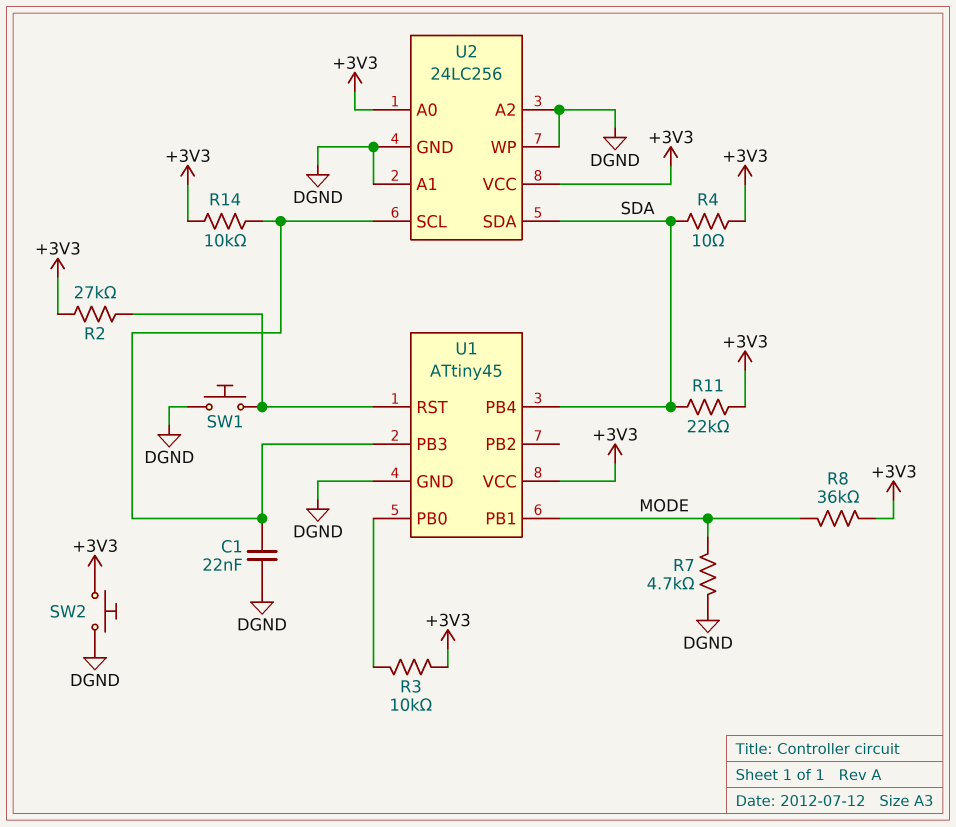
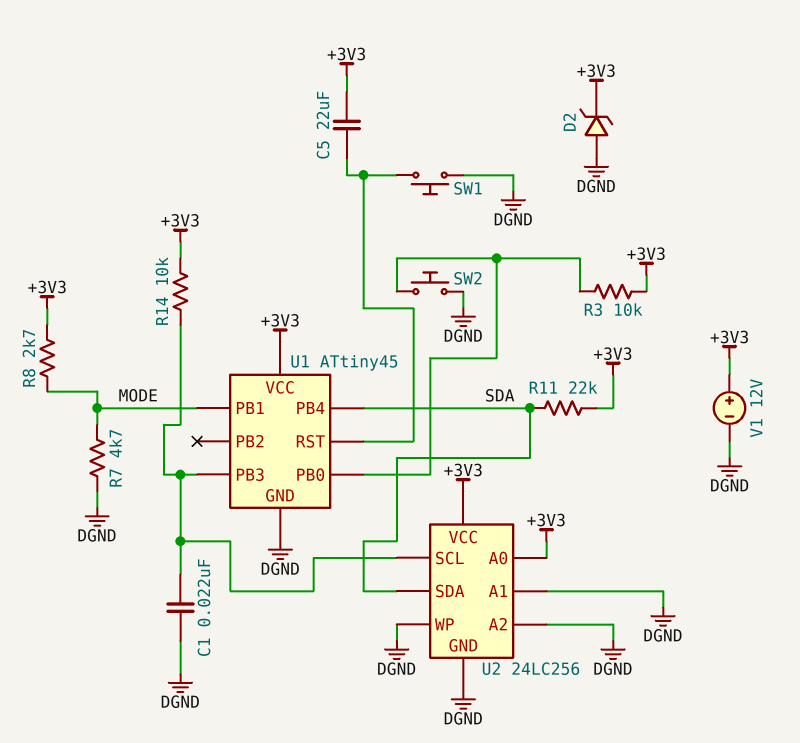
C5: none -> 22uF (+3V3, U1/RST)
D2: none -> zener (A DGND, K +3V3)
R2: 27k (+3V3, U1/RST) -> none
R4: 10 (+3V3, SDA) -> none
R8: 36k (+3V3, MODE) -> 2.7k (+3V3, MODE)
SW2: button (+3V3, DGND) -> button (DGND, U1/PB0)
V1: none -> 12V (plus +3V3, minus DGND)

